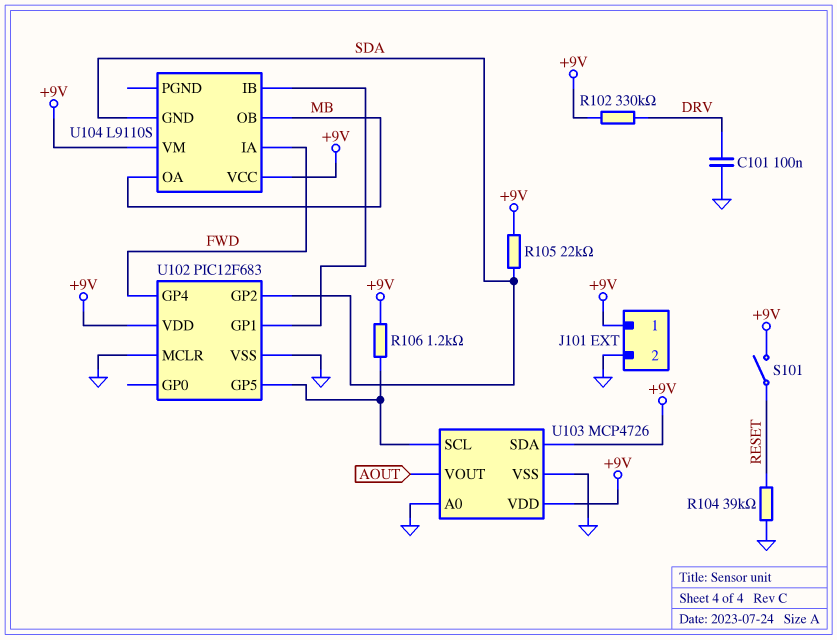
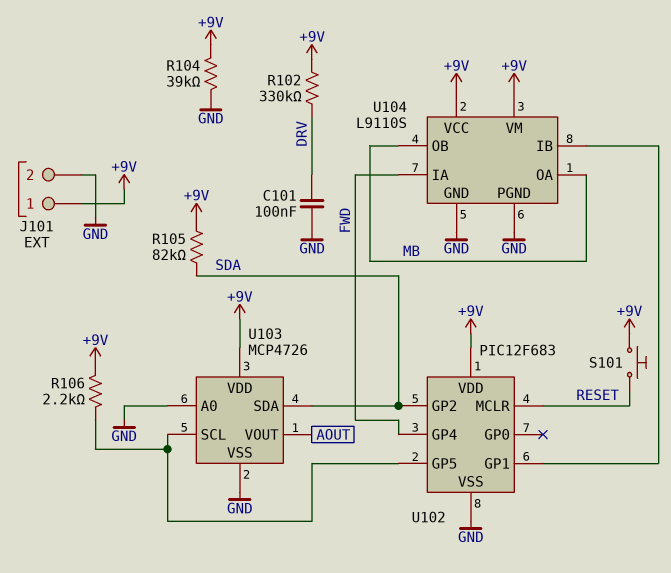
R104: 39k (GND, RESET) -> 39k (+9V, GND)
R105: 22k (+9V, SDA) -> 82k (+9V, SDA)
R106: 1.2k (+9V, U102/GP5) -> 2.2k (+9V, U102/GP5)
S101: switch (+9V, RESET) -> button (+9V, RESET)
U102 pin MCLR: GND -> RESET
U103 pin SDA: +9V -> SDA
U104 pin GND: SDA -> GND
U104 pin PGND: none -> GND

